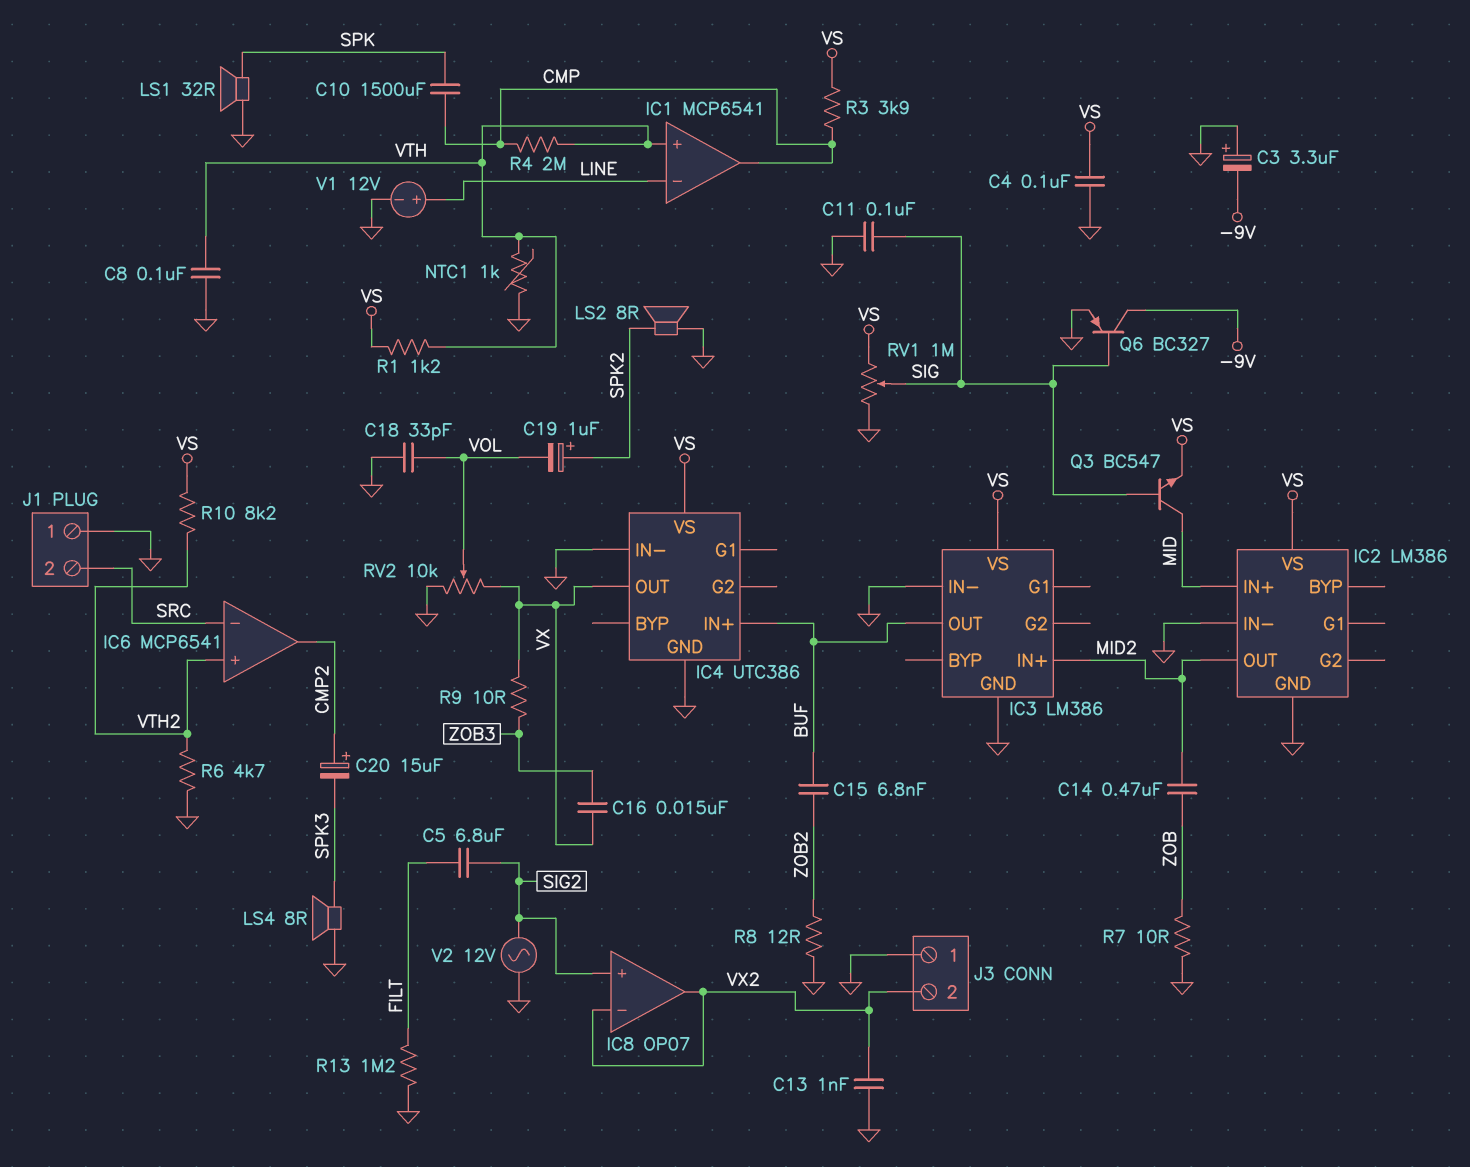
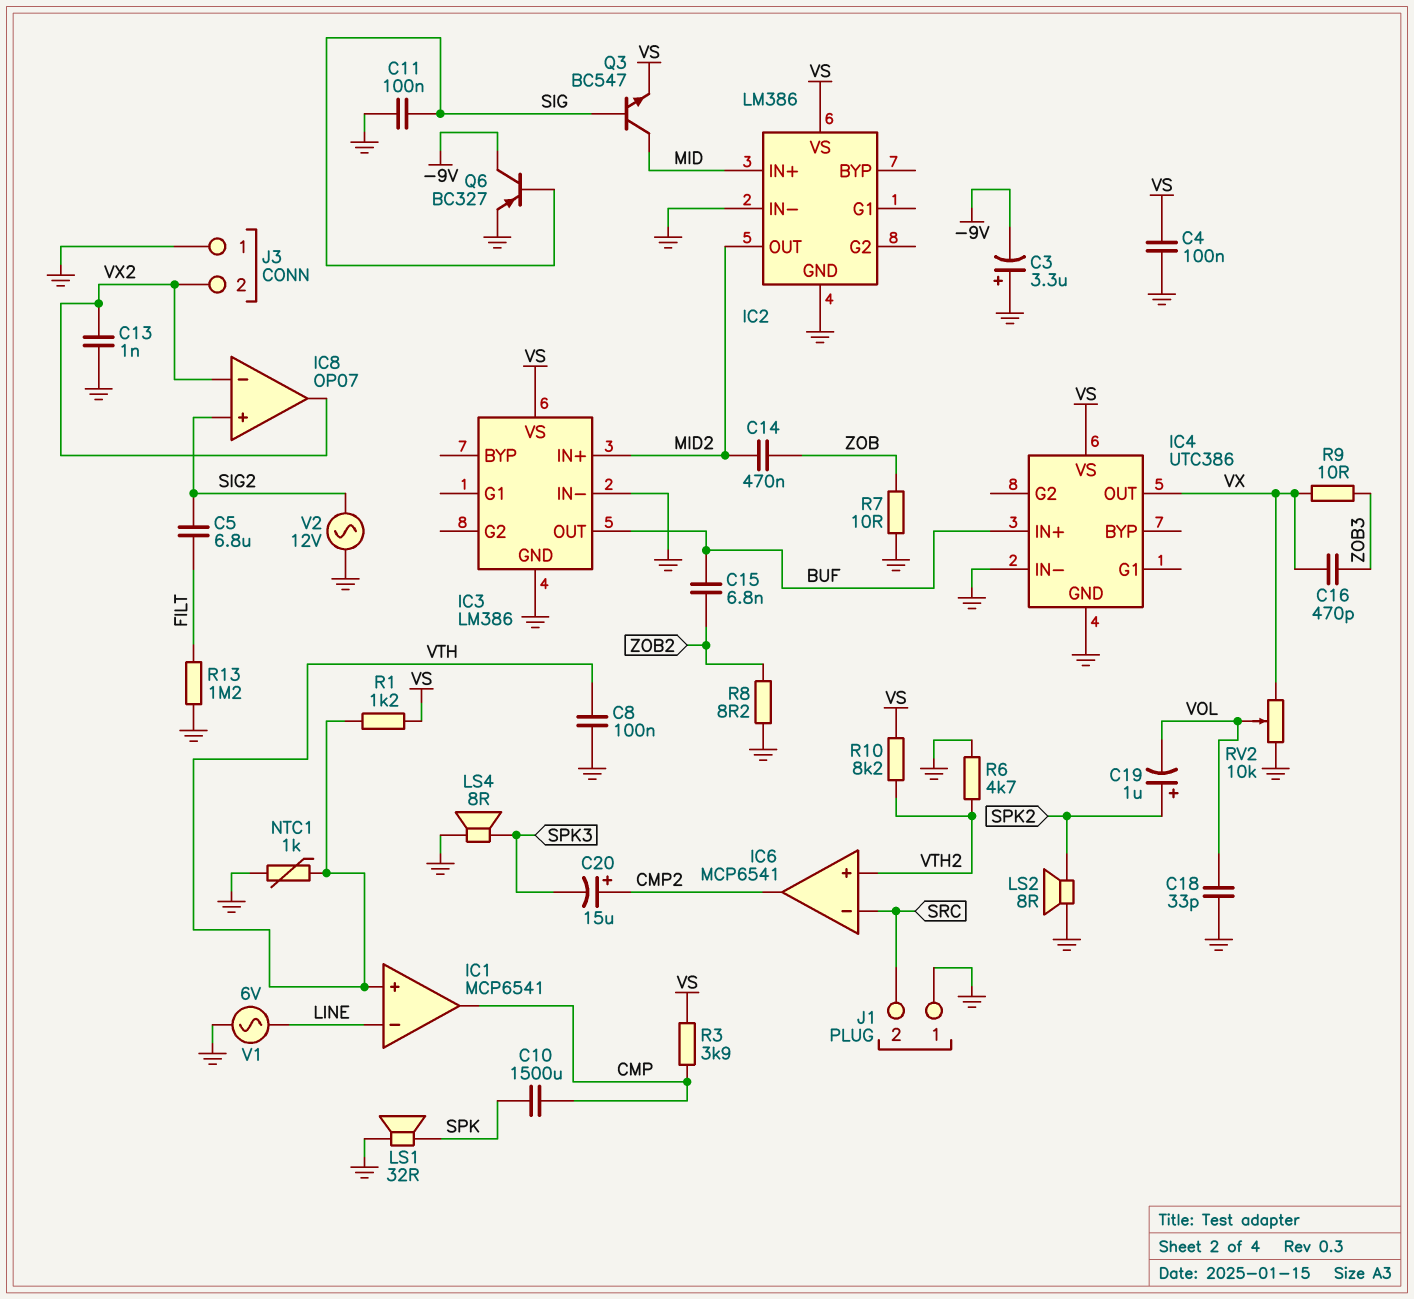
C16: 15nF (VX, ZOB3) -> 470pF (VX, ZOB3)
R4: 2M (CMP, VTH) -> none
R8: 12 (GND, ZOB2) -> 8.2 (GND, ZOB2)
RV1: 1M (GND, VS, wiper SIG) -> none
V1: 12V (plus LINE, minus GND) -> AC 6V (GND, LINE)

